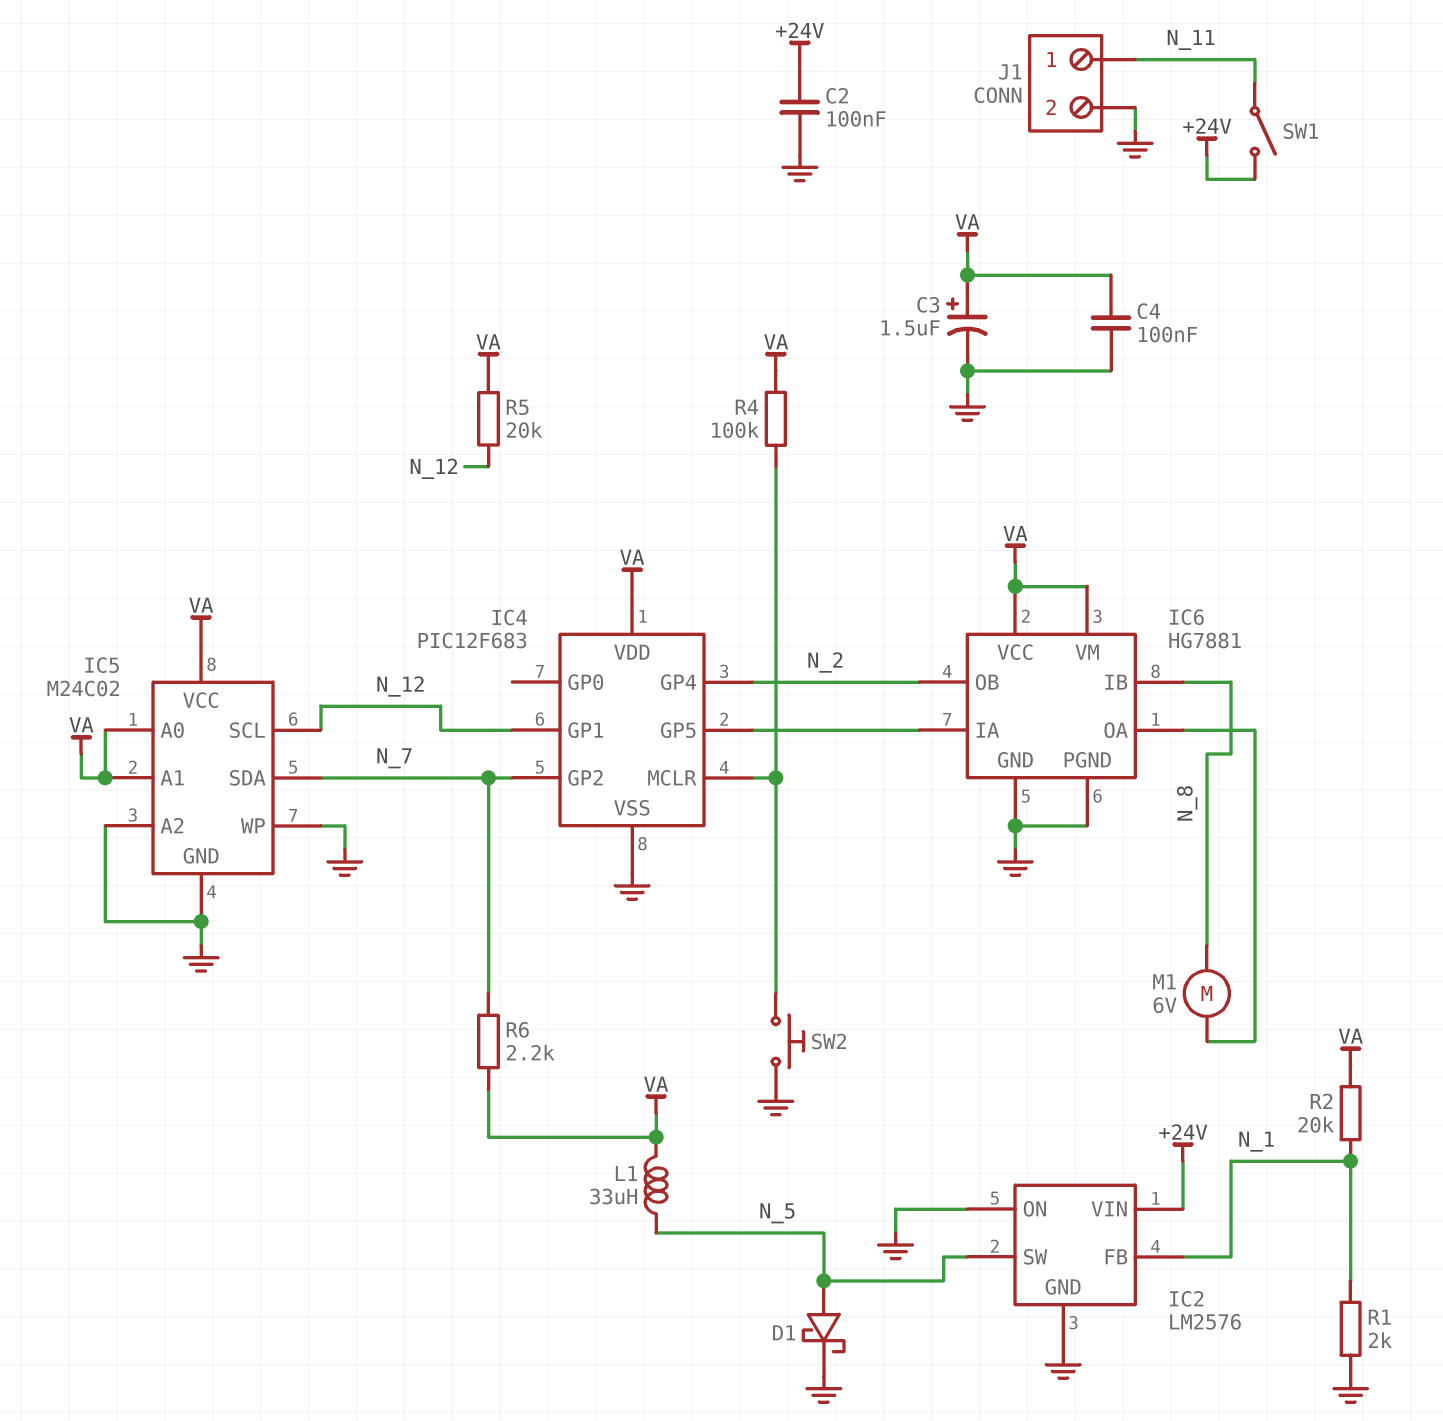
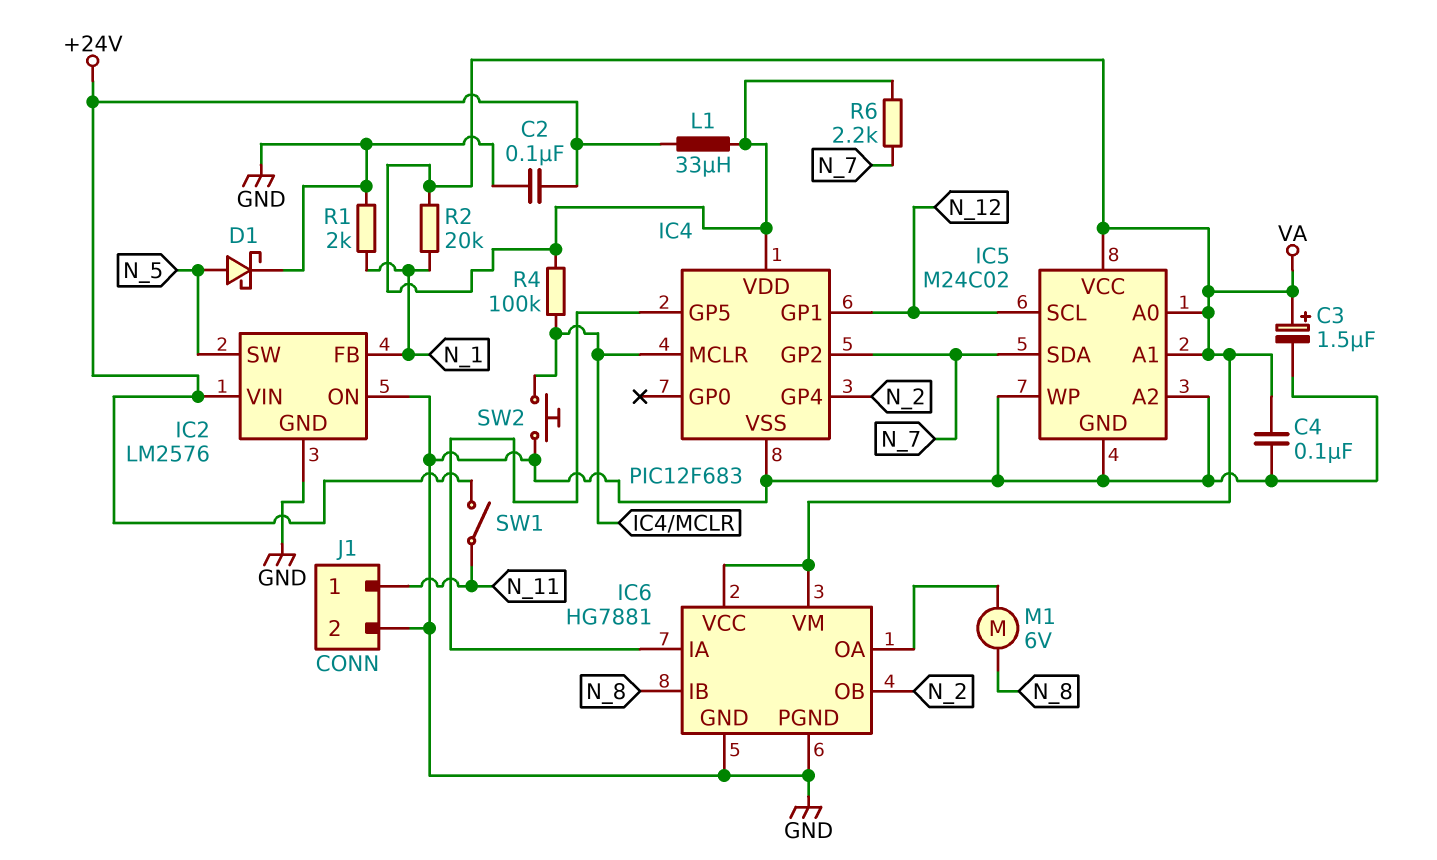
L1: 33uH (N_5, VA) -> 33uH (+24V, VA)
R5: 20k (N_12, VA) -> none

